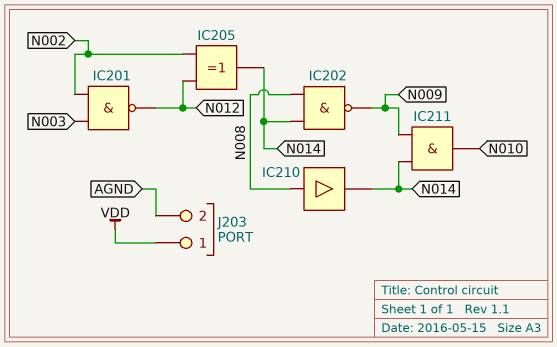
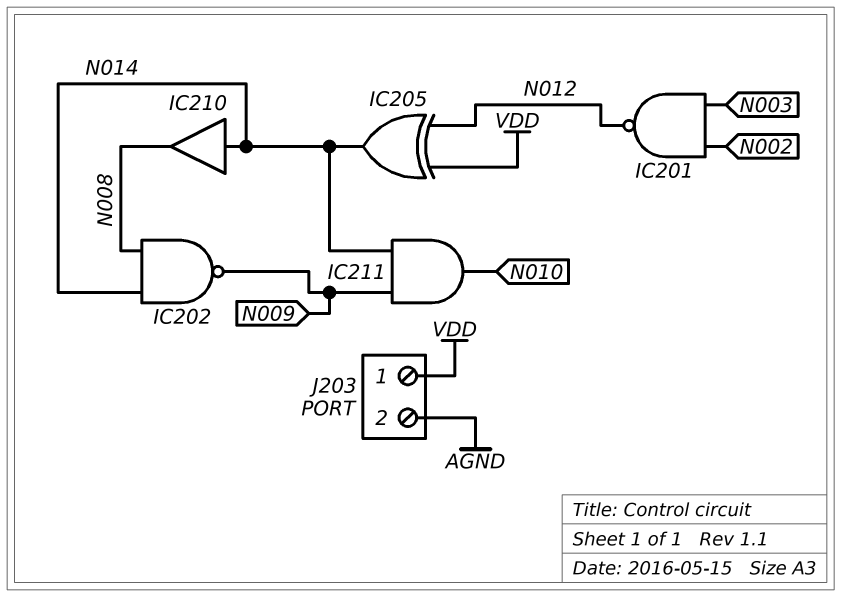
IC205: XOR (in N002, in N012, out N014) -> XOR (in N012, in VDD, out N014)
IC210: buffer (in N008, out N014) -> buffer (in N014, out N008)

